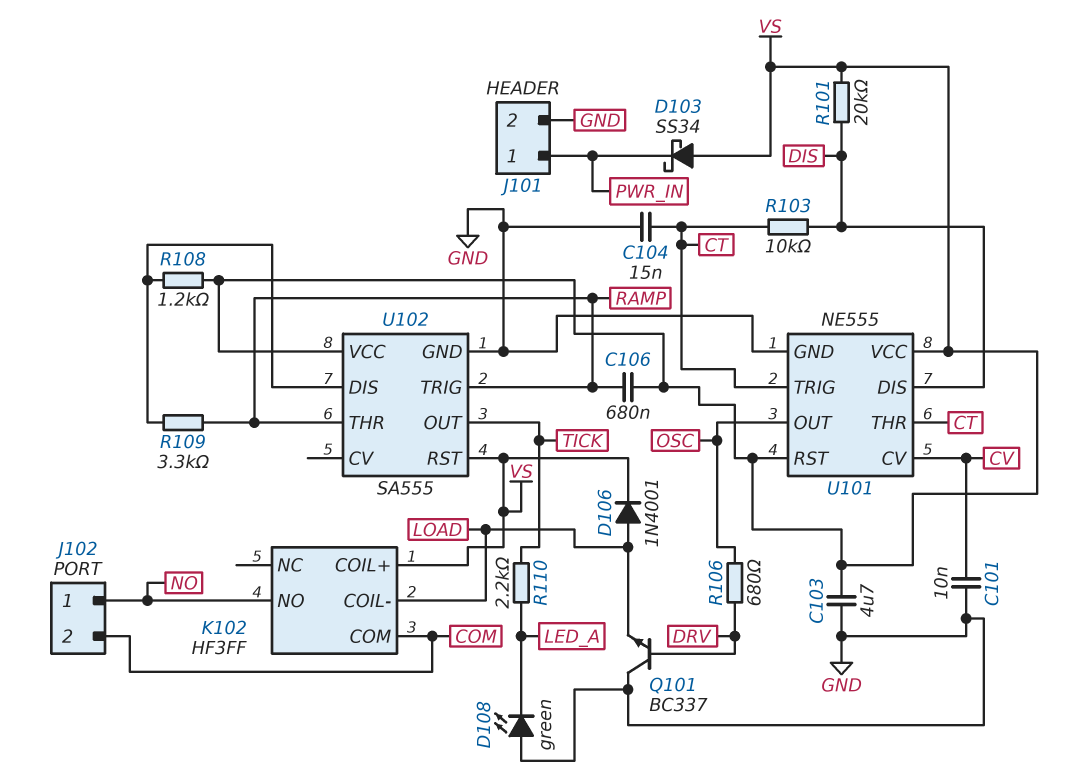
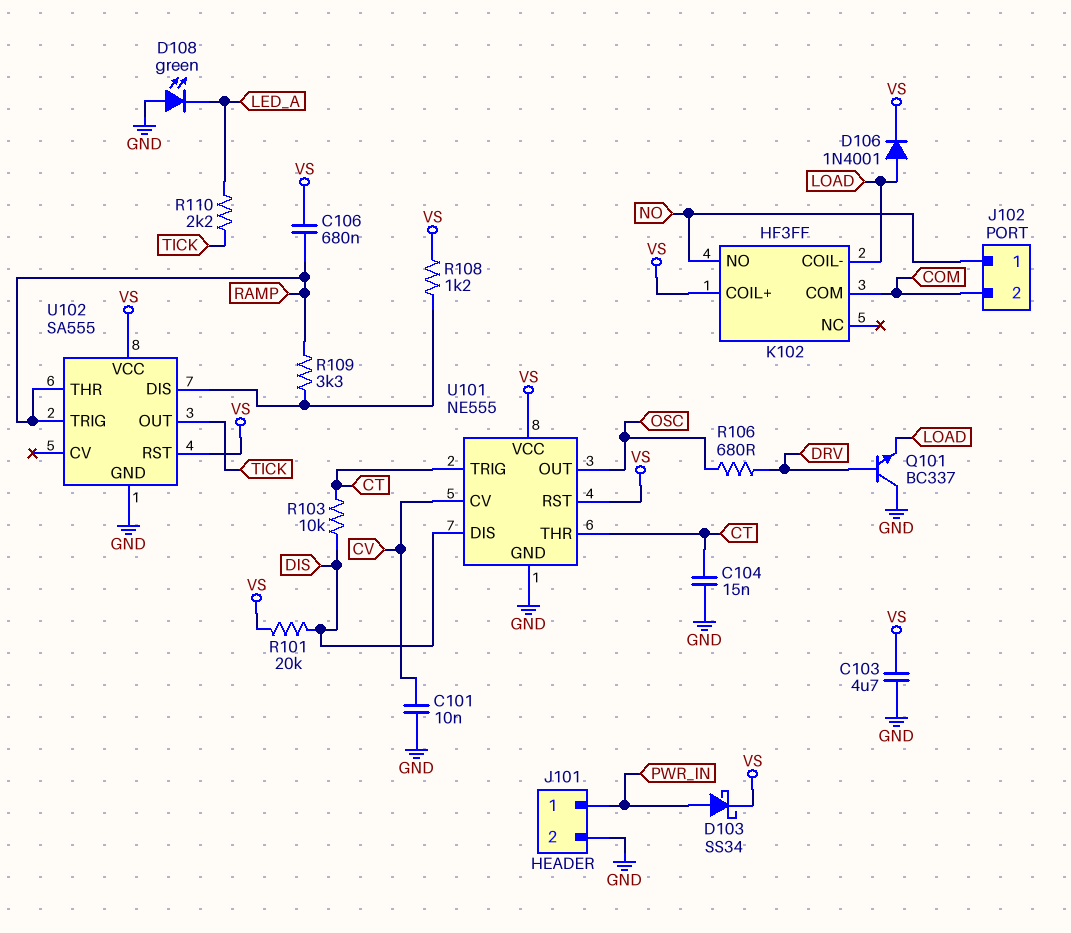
D103: schottky SS34 (A VS, K PWR_IN) -> schottky SS34 (A PWR_IN, K VS)

